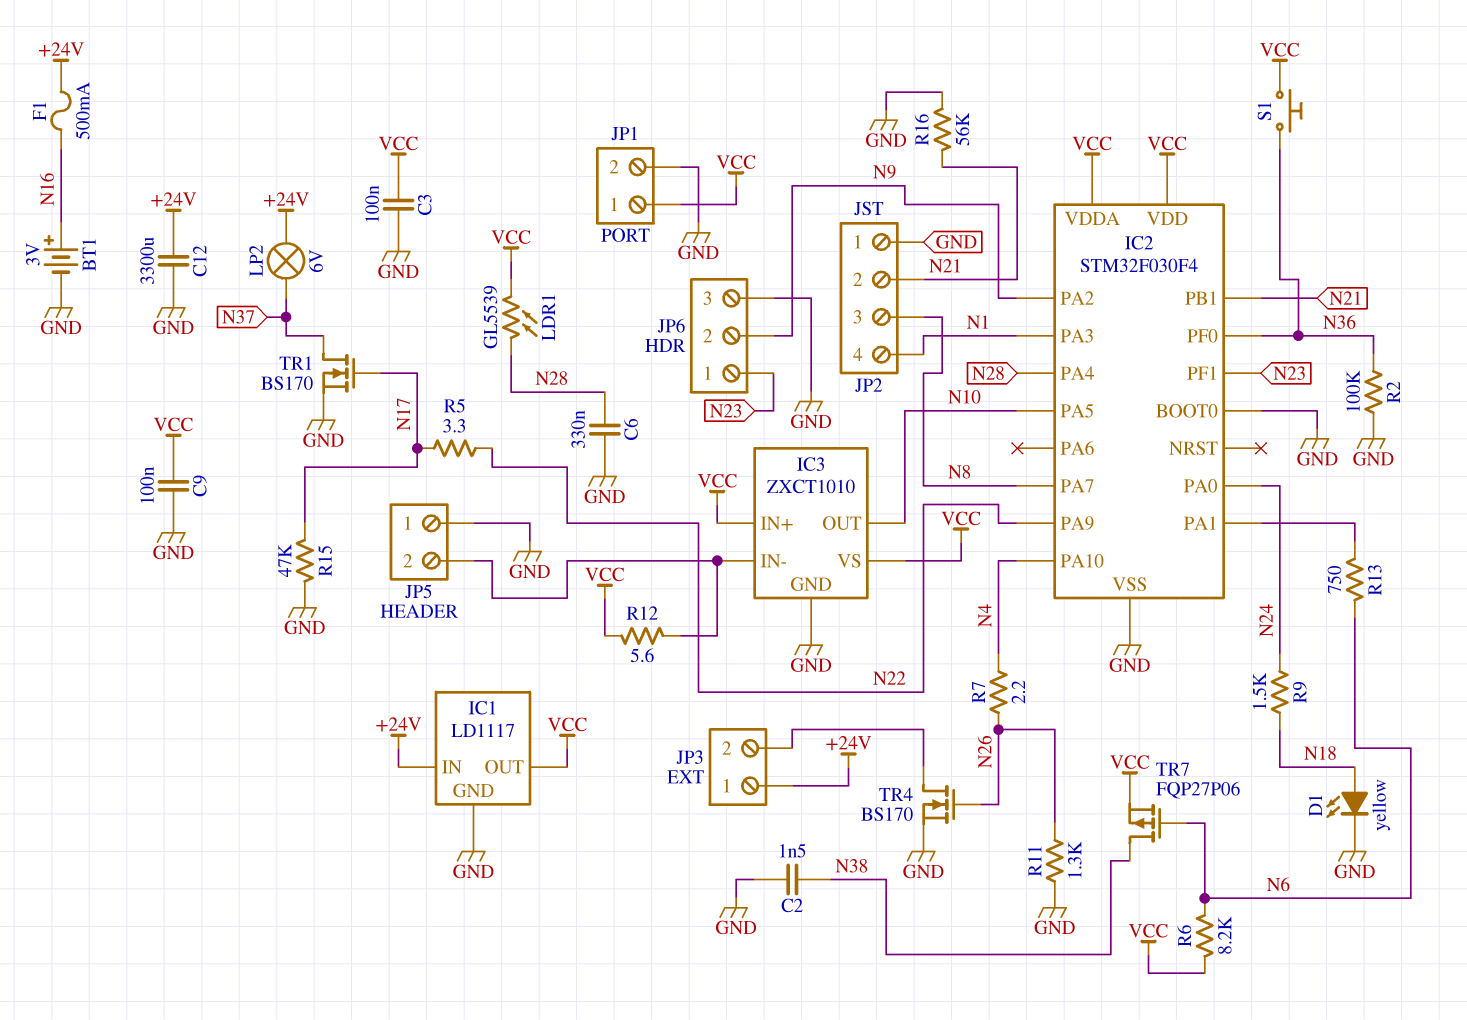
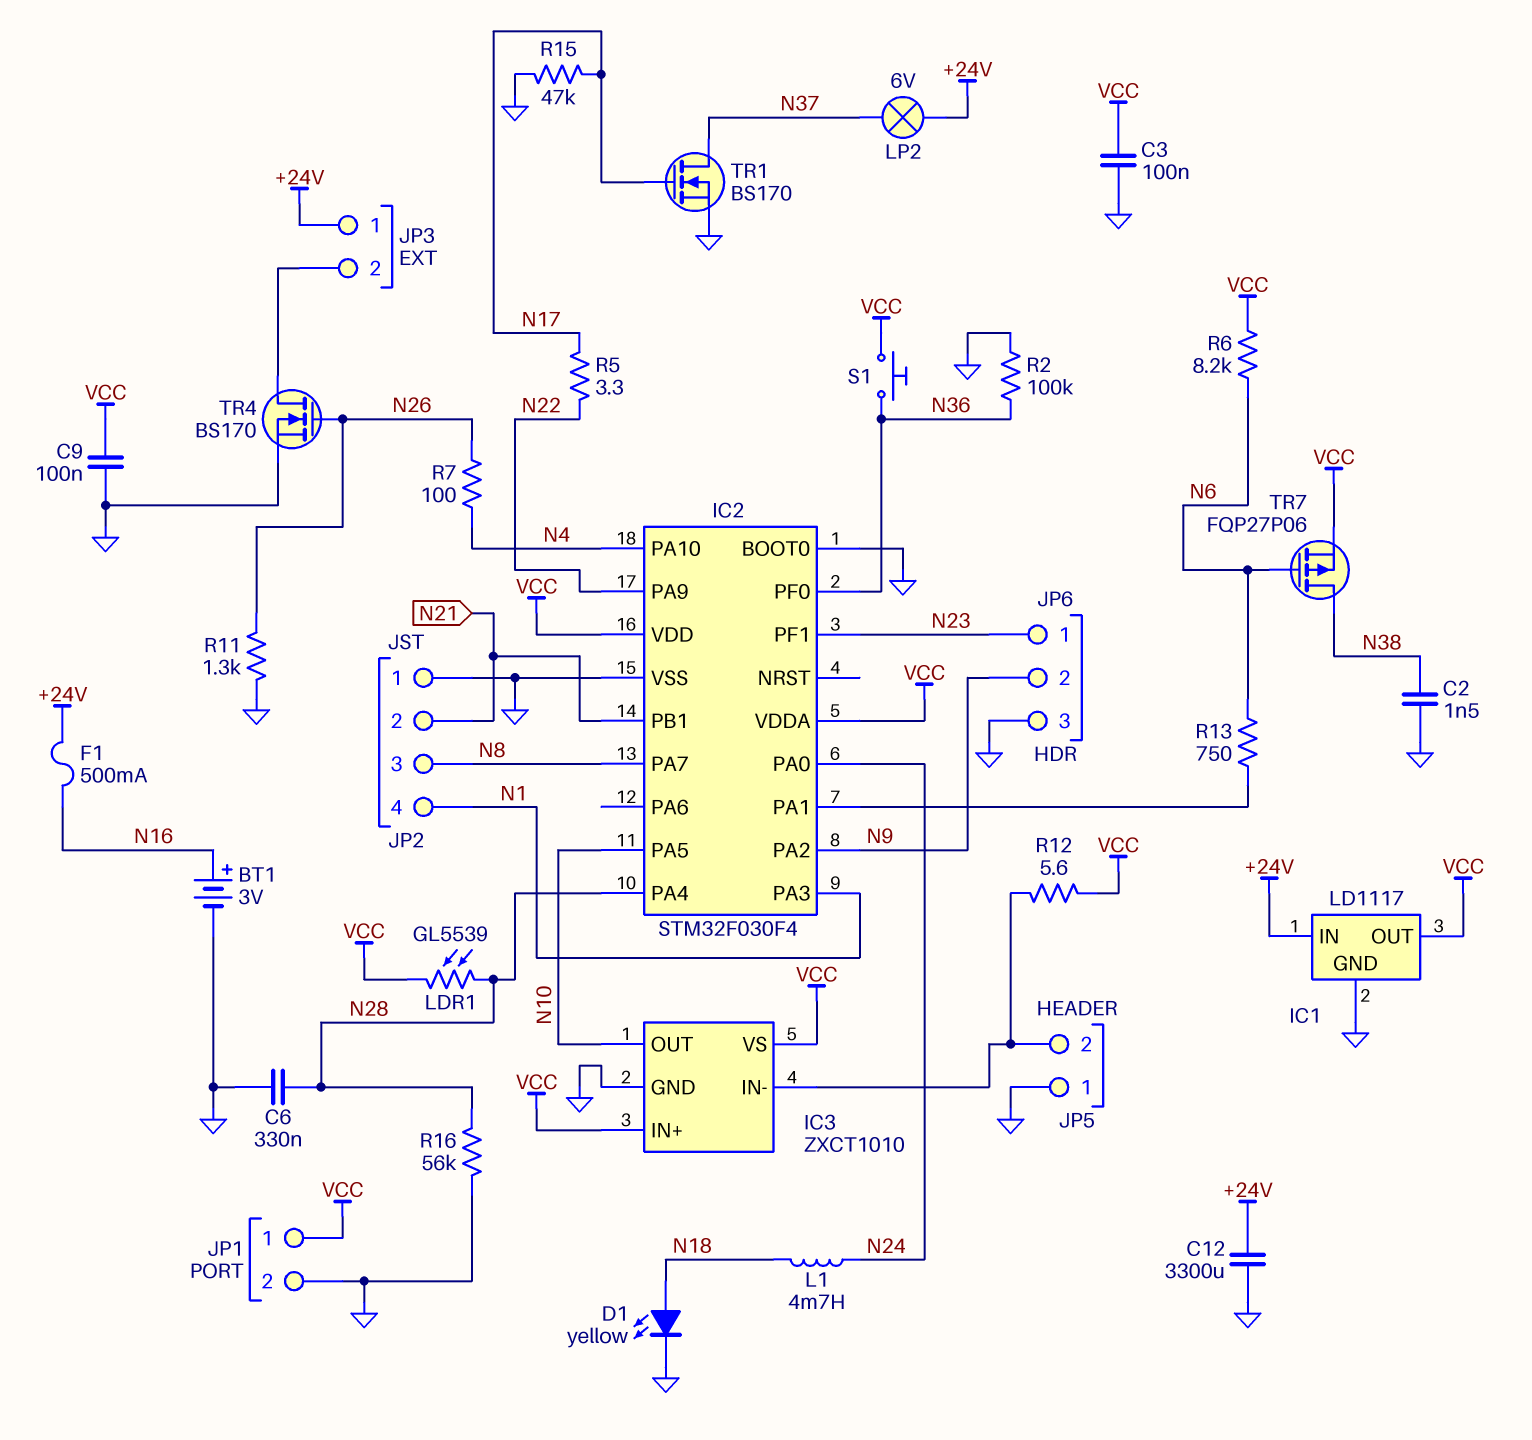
L1: none -> 4.7mH (N18, N24)
R7: 2.2 (N4, N26) -> 100 (N4, N26)
R9: 1.5k (N18, N24) -> none
R16: 56k (GND, N21) -> 56k (GND, N28)

